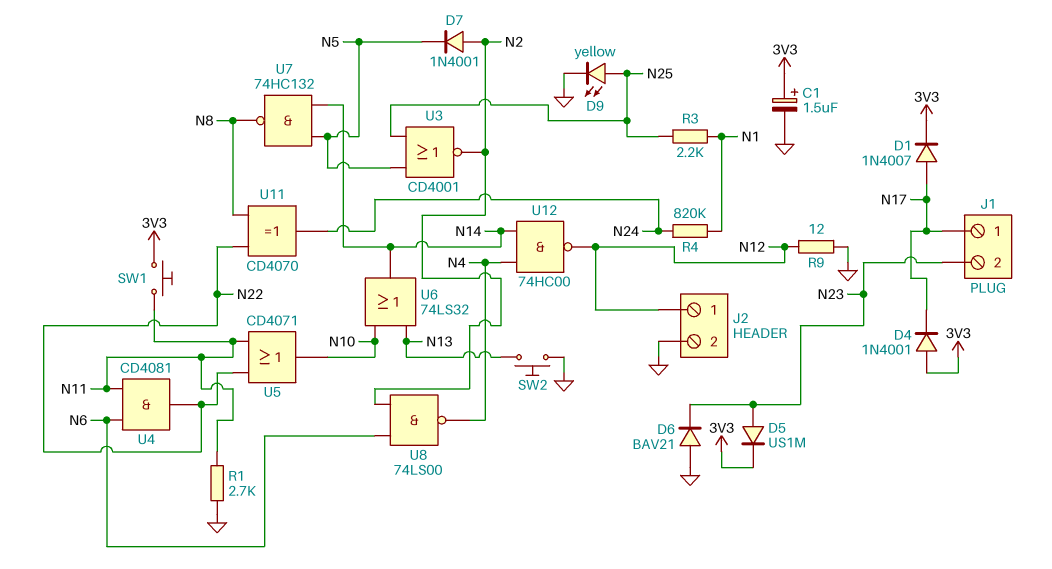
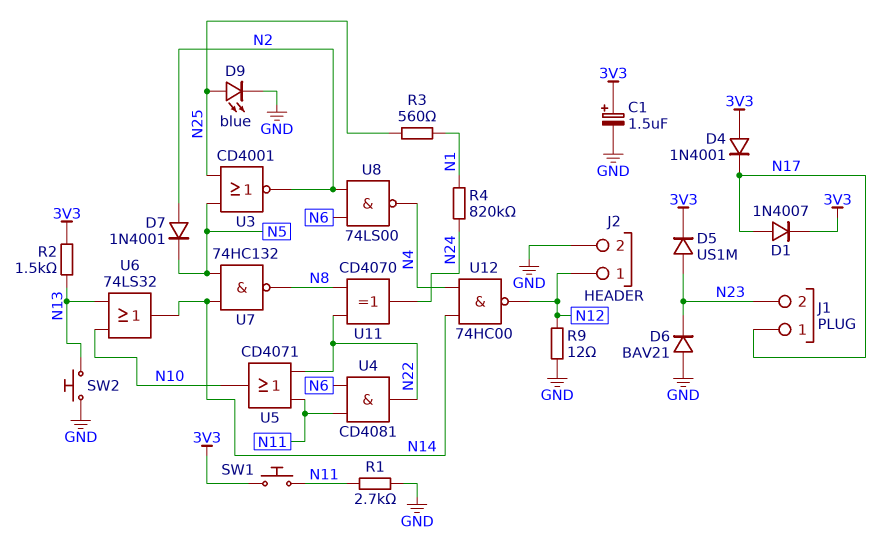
D9: LED yellow (A N25, K GND) -> LED blue (A N25, K GND)
R2: none -> 1.5k (3V3, N13)
R3: 2.2k (N1, N25) -> 560 (N1, N25)

